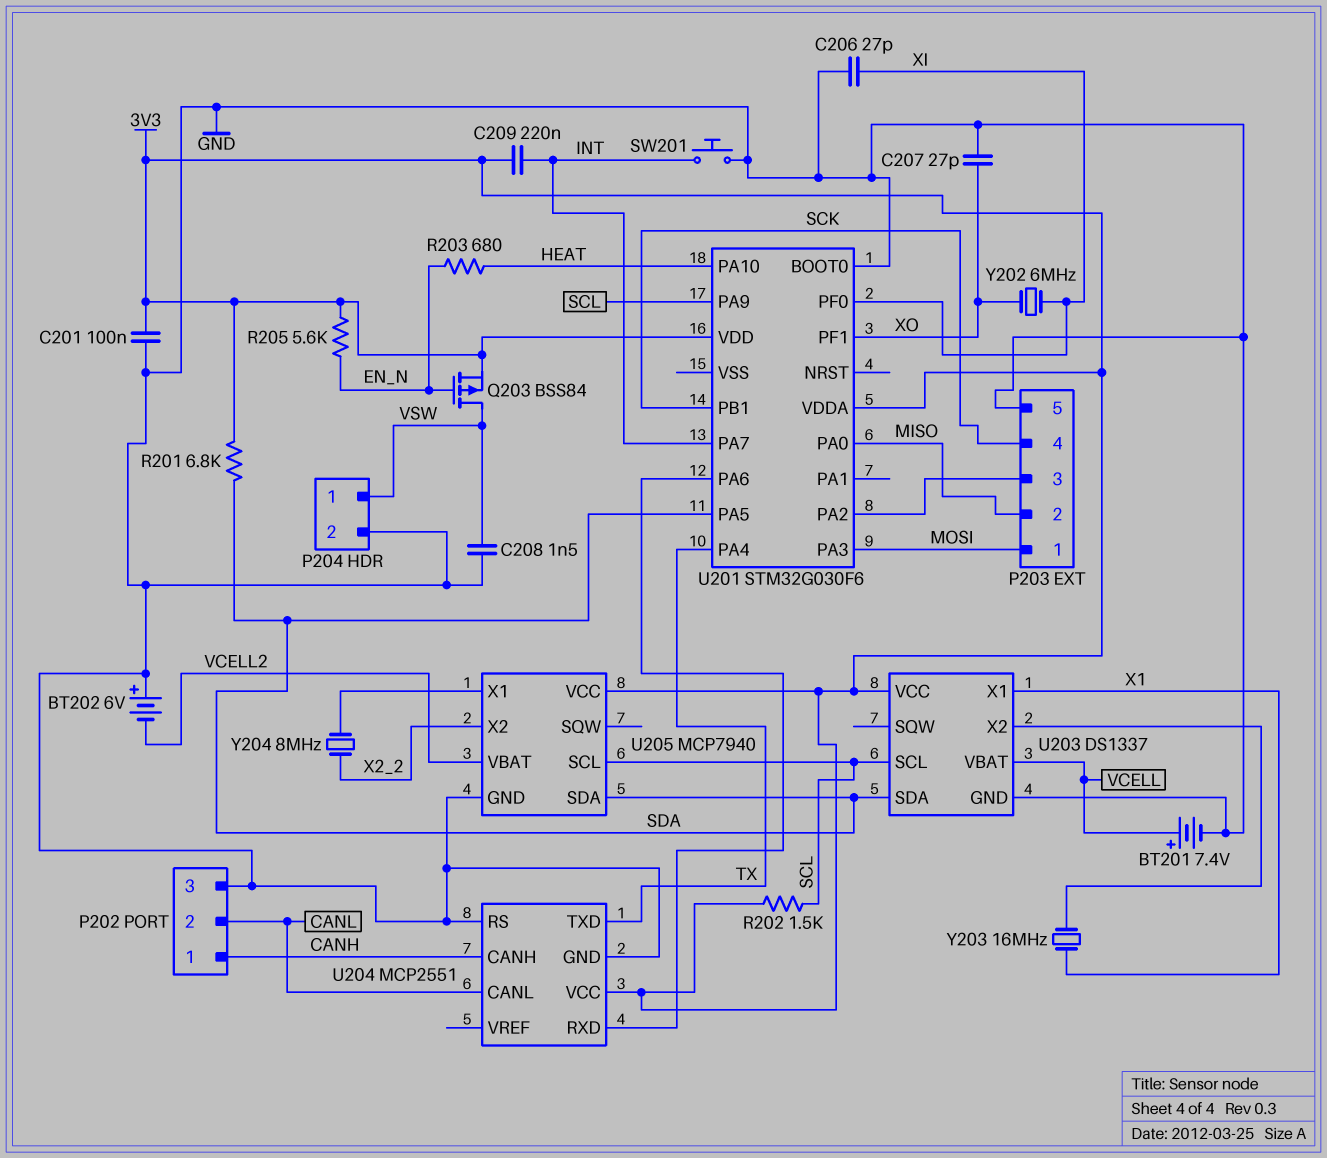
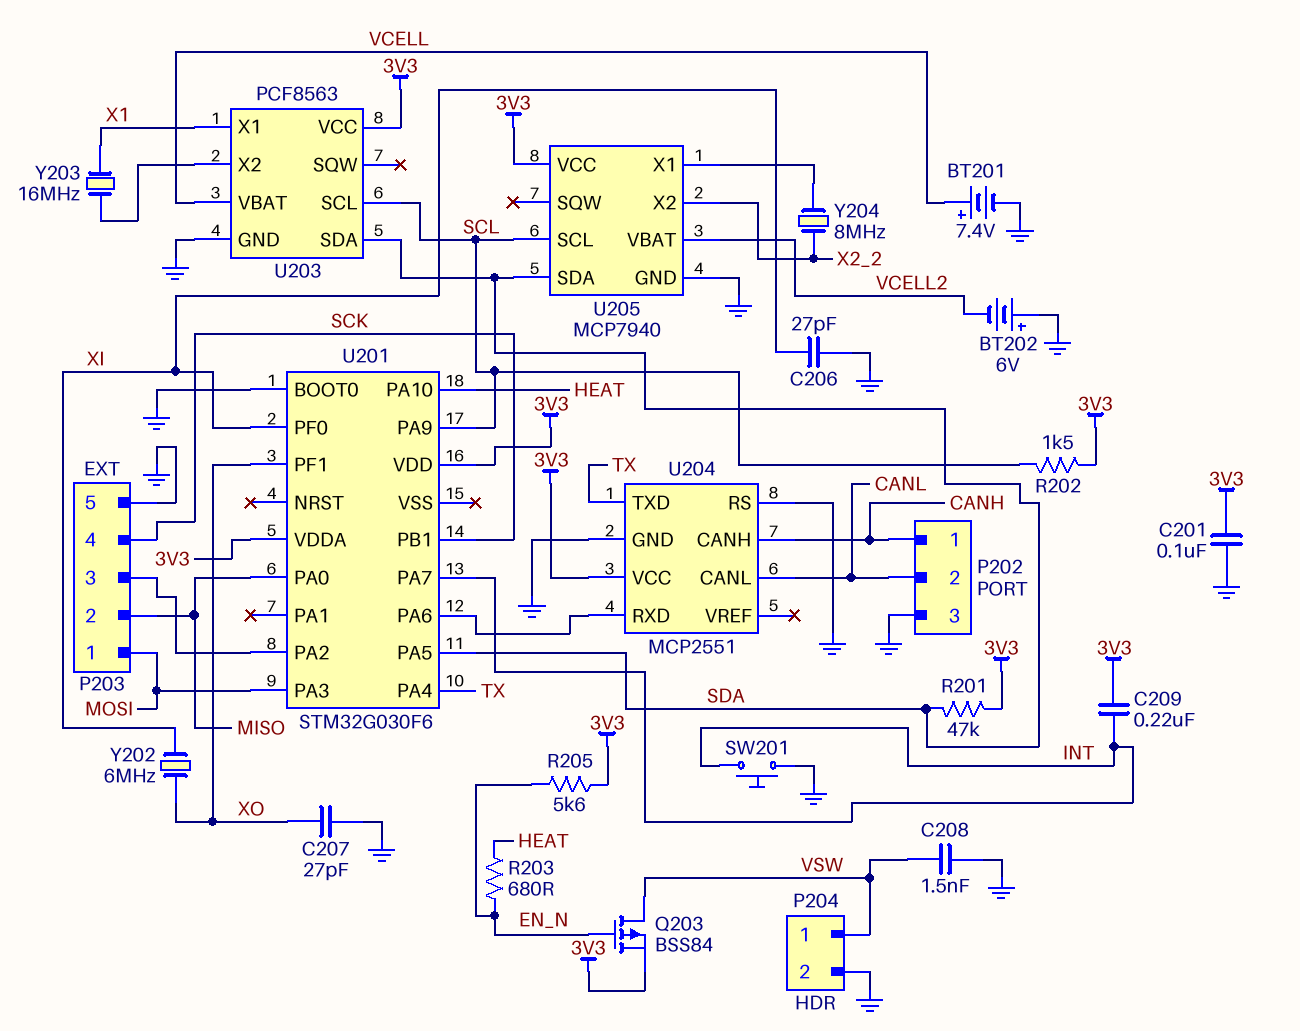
R201: 6.8k (3V3, SDA) -> 47k (3V3, SDA)
U203: DS1337 -> PCF8563

